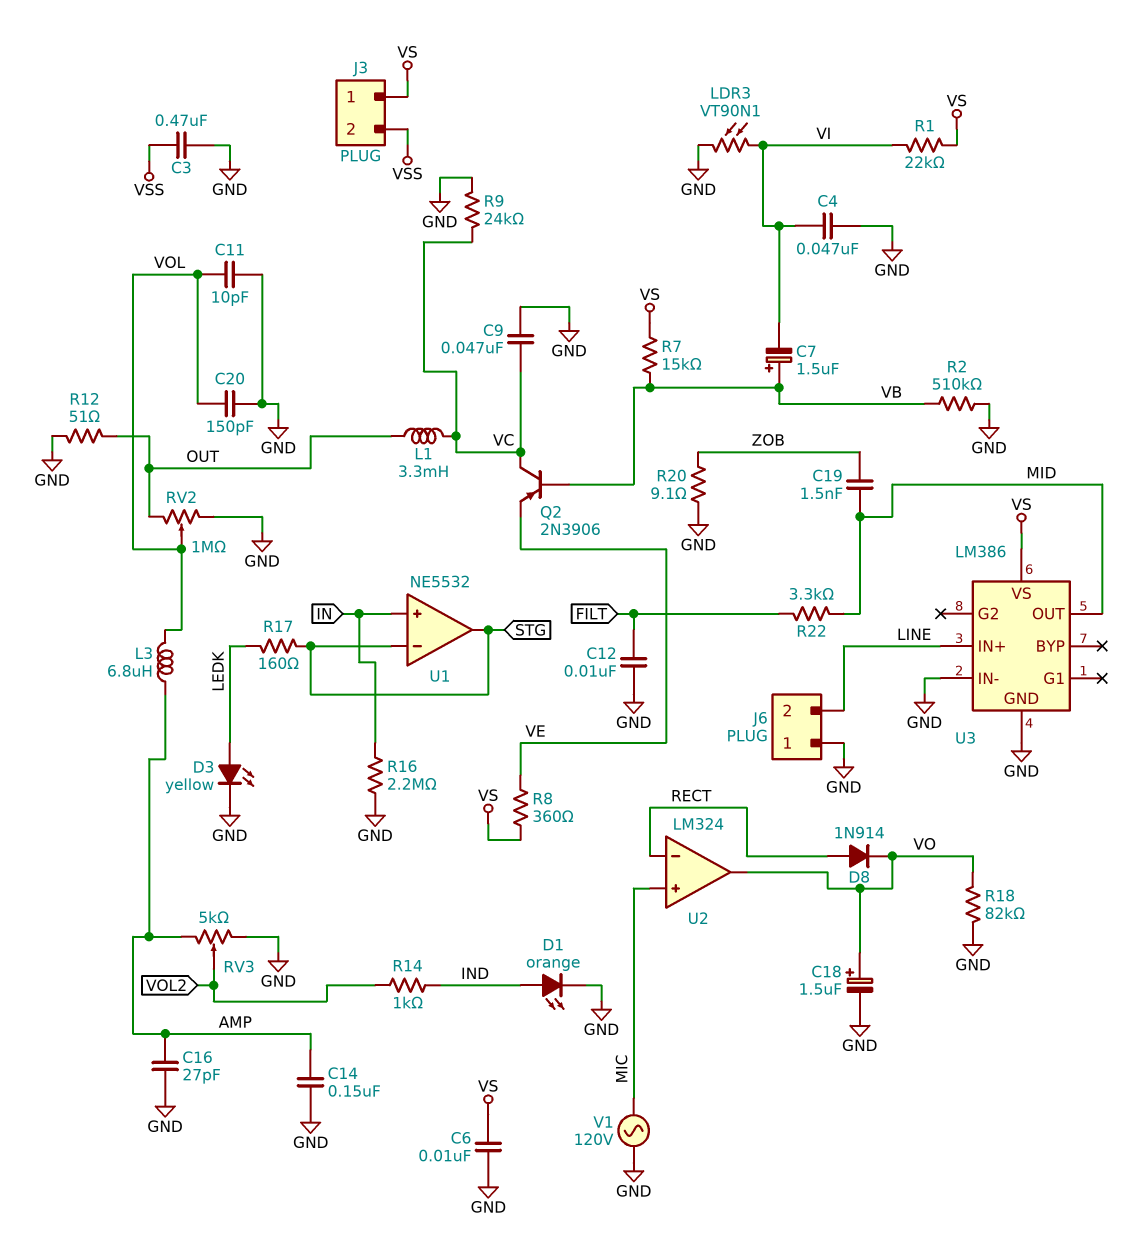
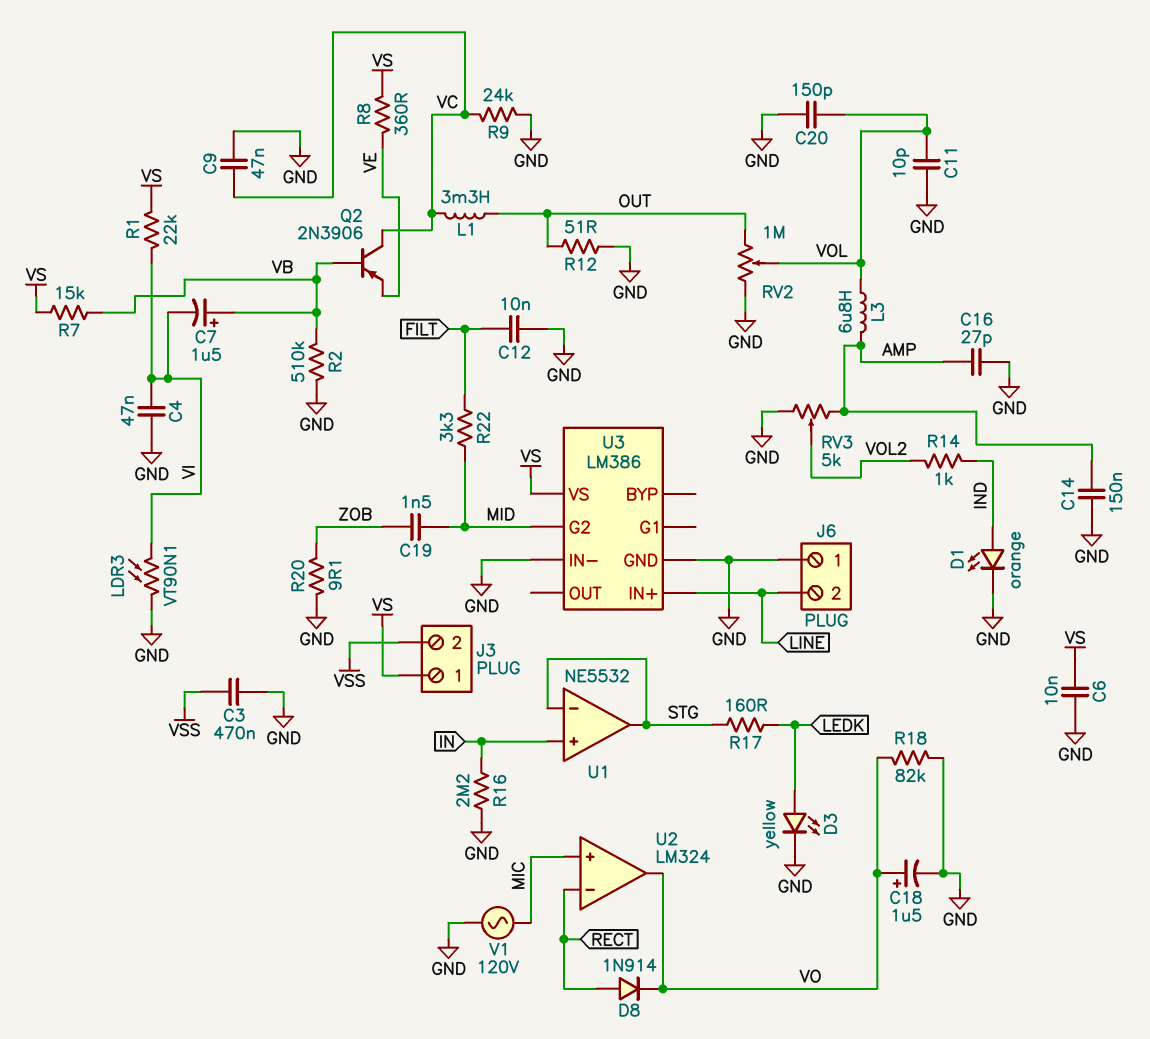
U3 pin G2: none -> MID
U3 pin OUT: MID -> none

